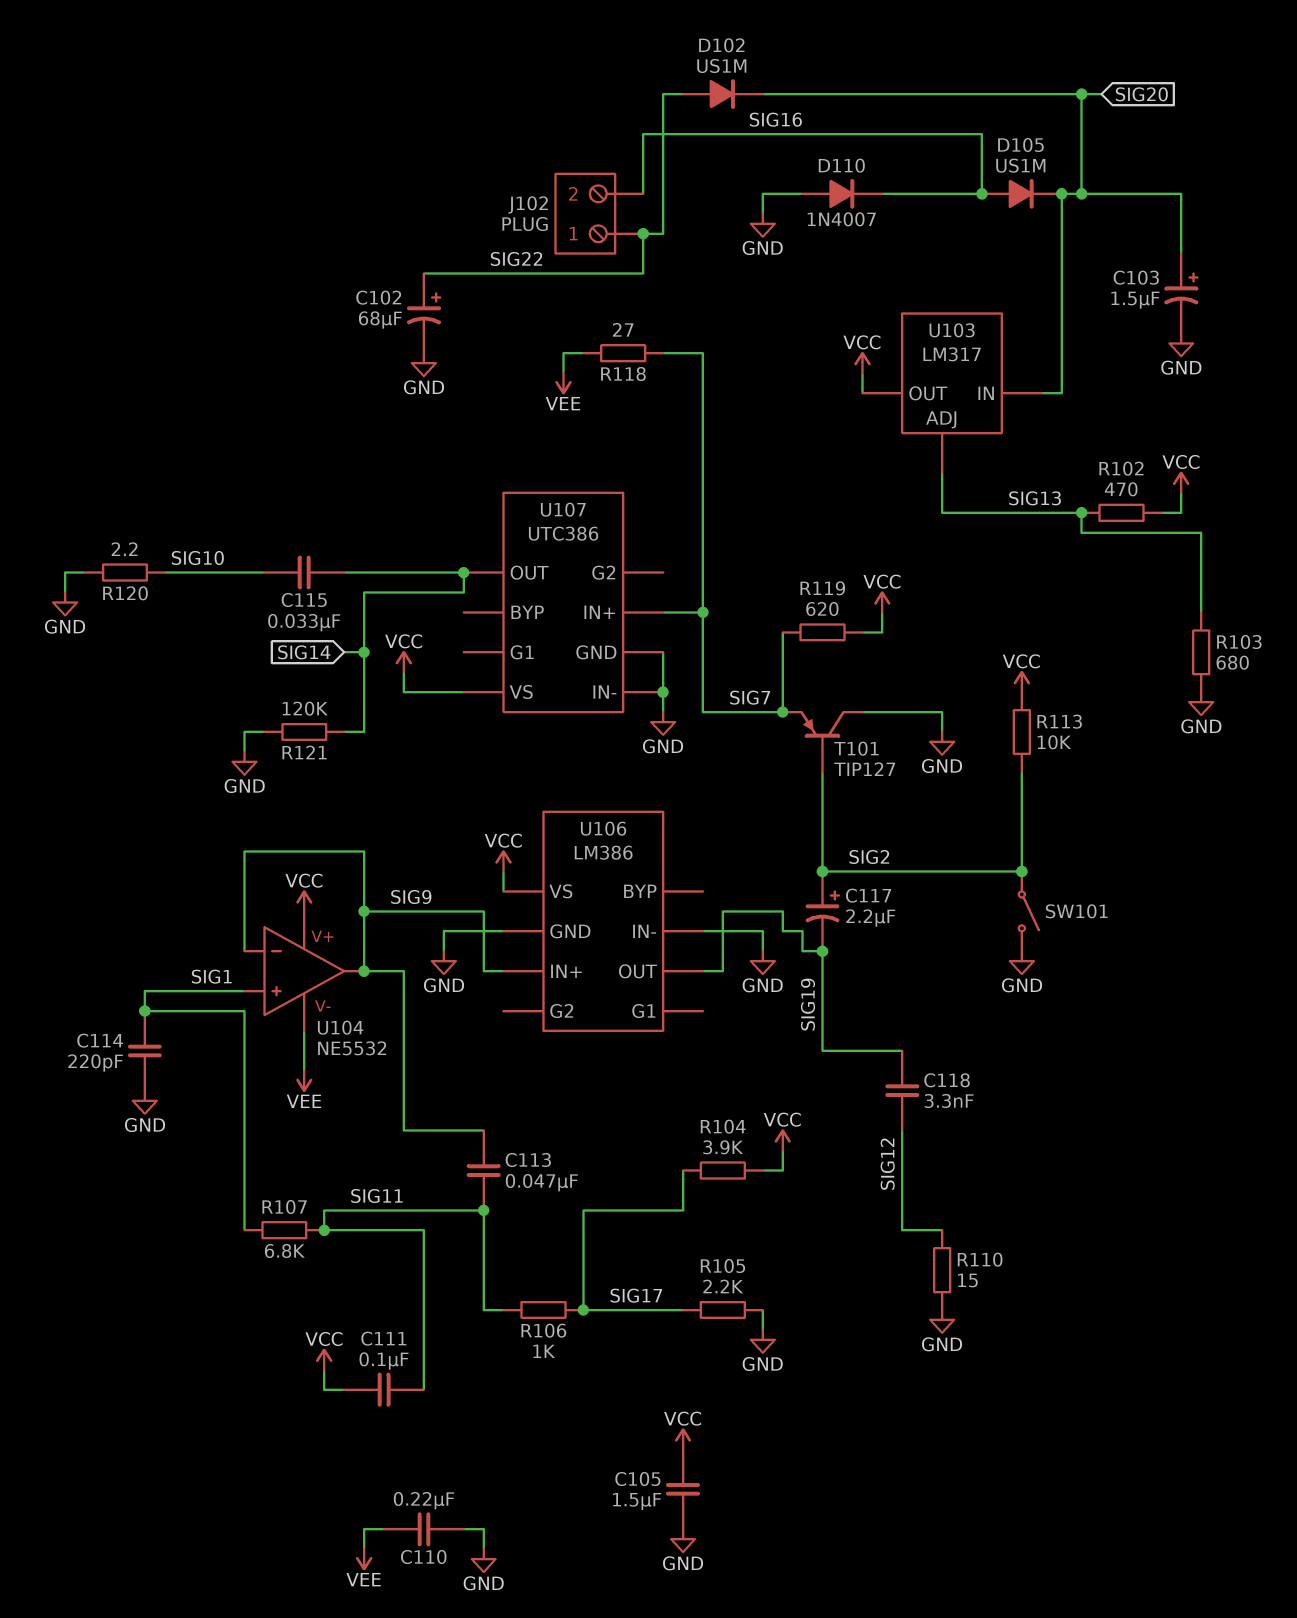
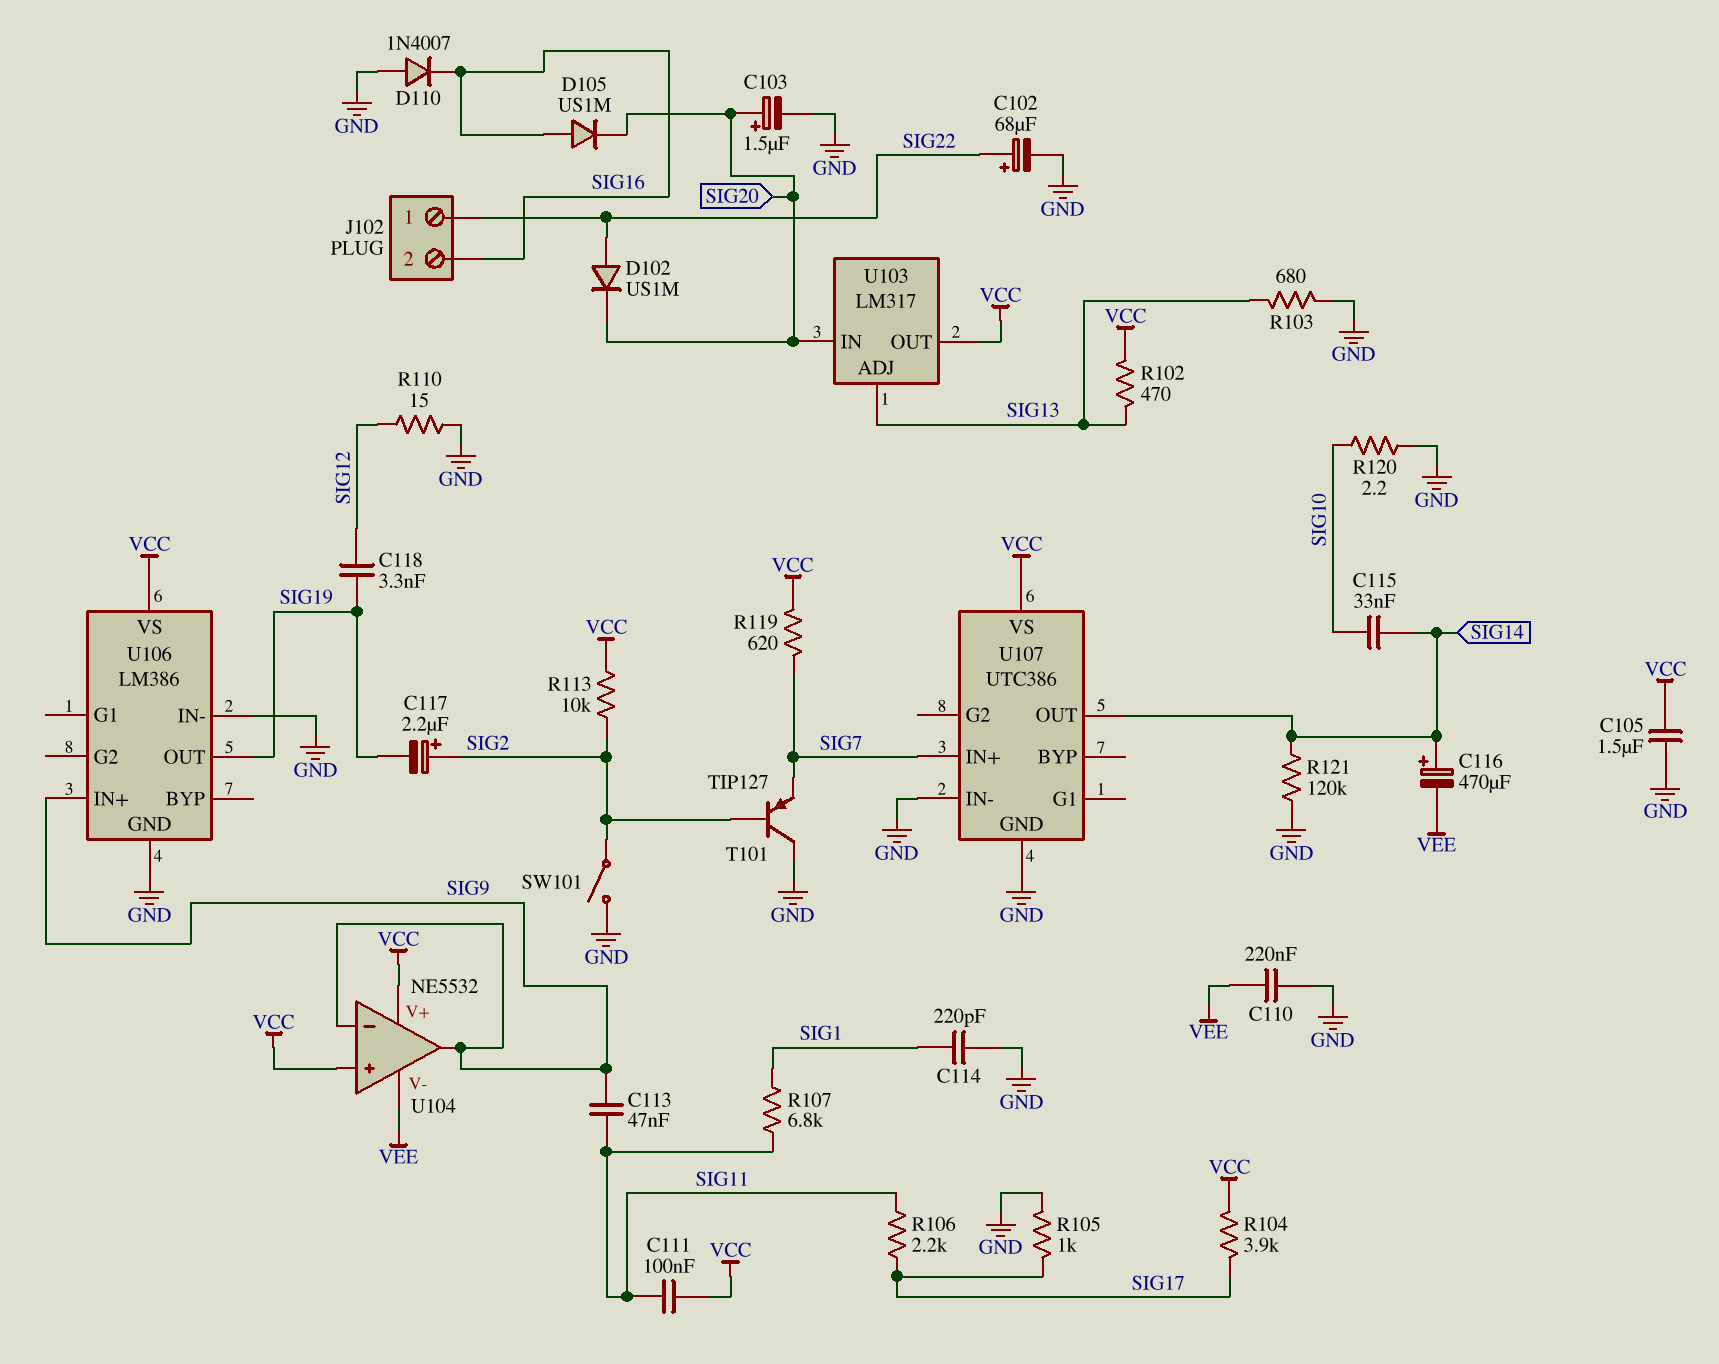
C116: none -> 470uF (plus SIG14, minus VEE)
R105: 2.2k (GND, SIG17) -> 1k (GND, SIG17)
R106: 1k (SIG11, SIG17) -> 2.2k (SIG11, SIG17)
R118: 27 (SIG7, VEE) -> none
U104 pin in+: SIG1 -> VCC

